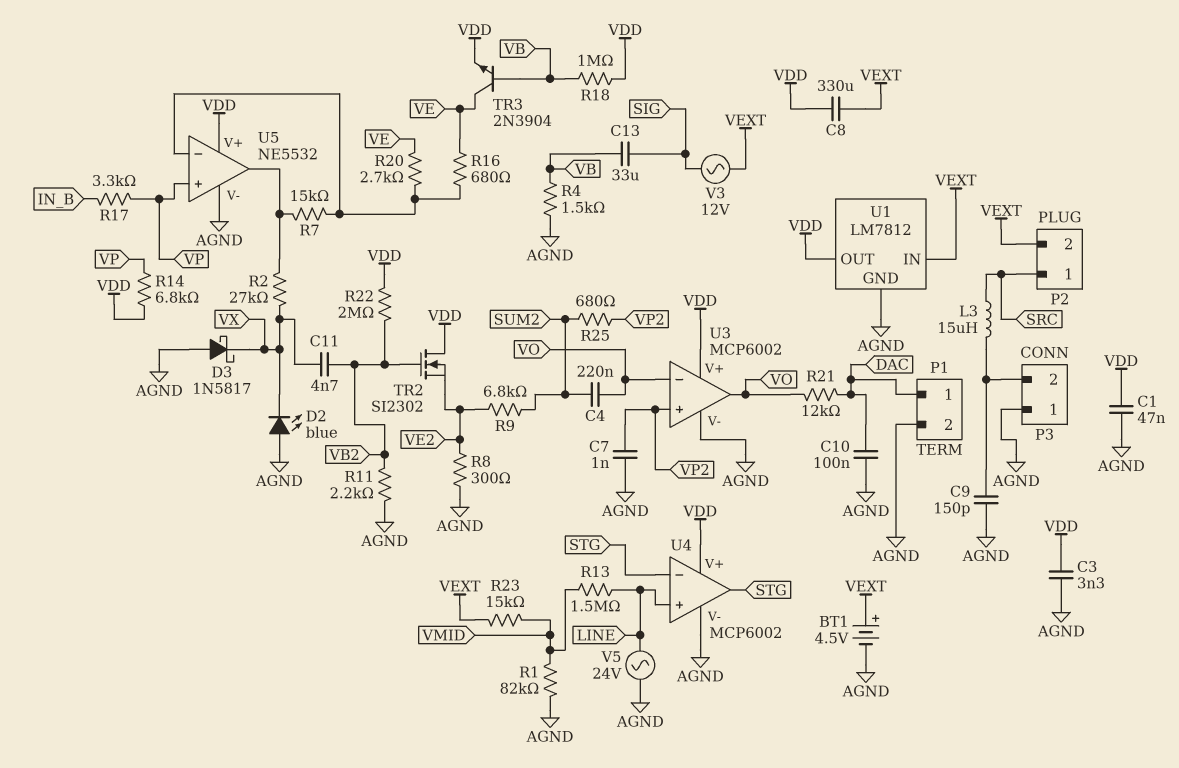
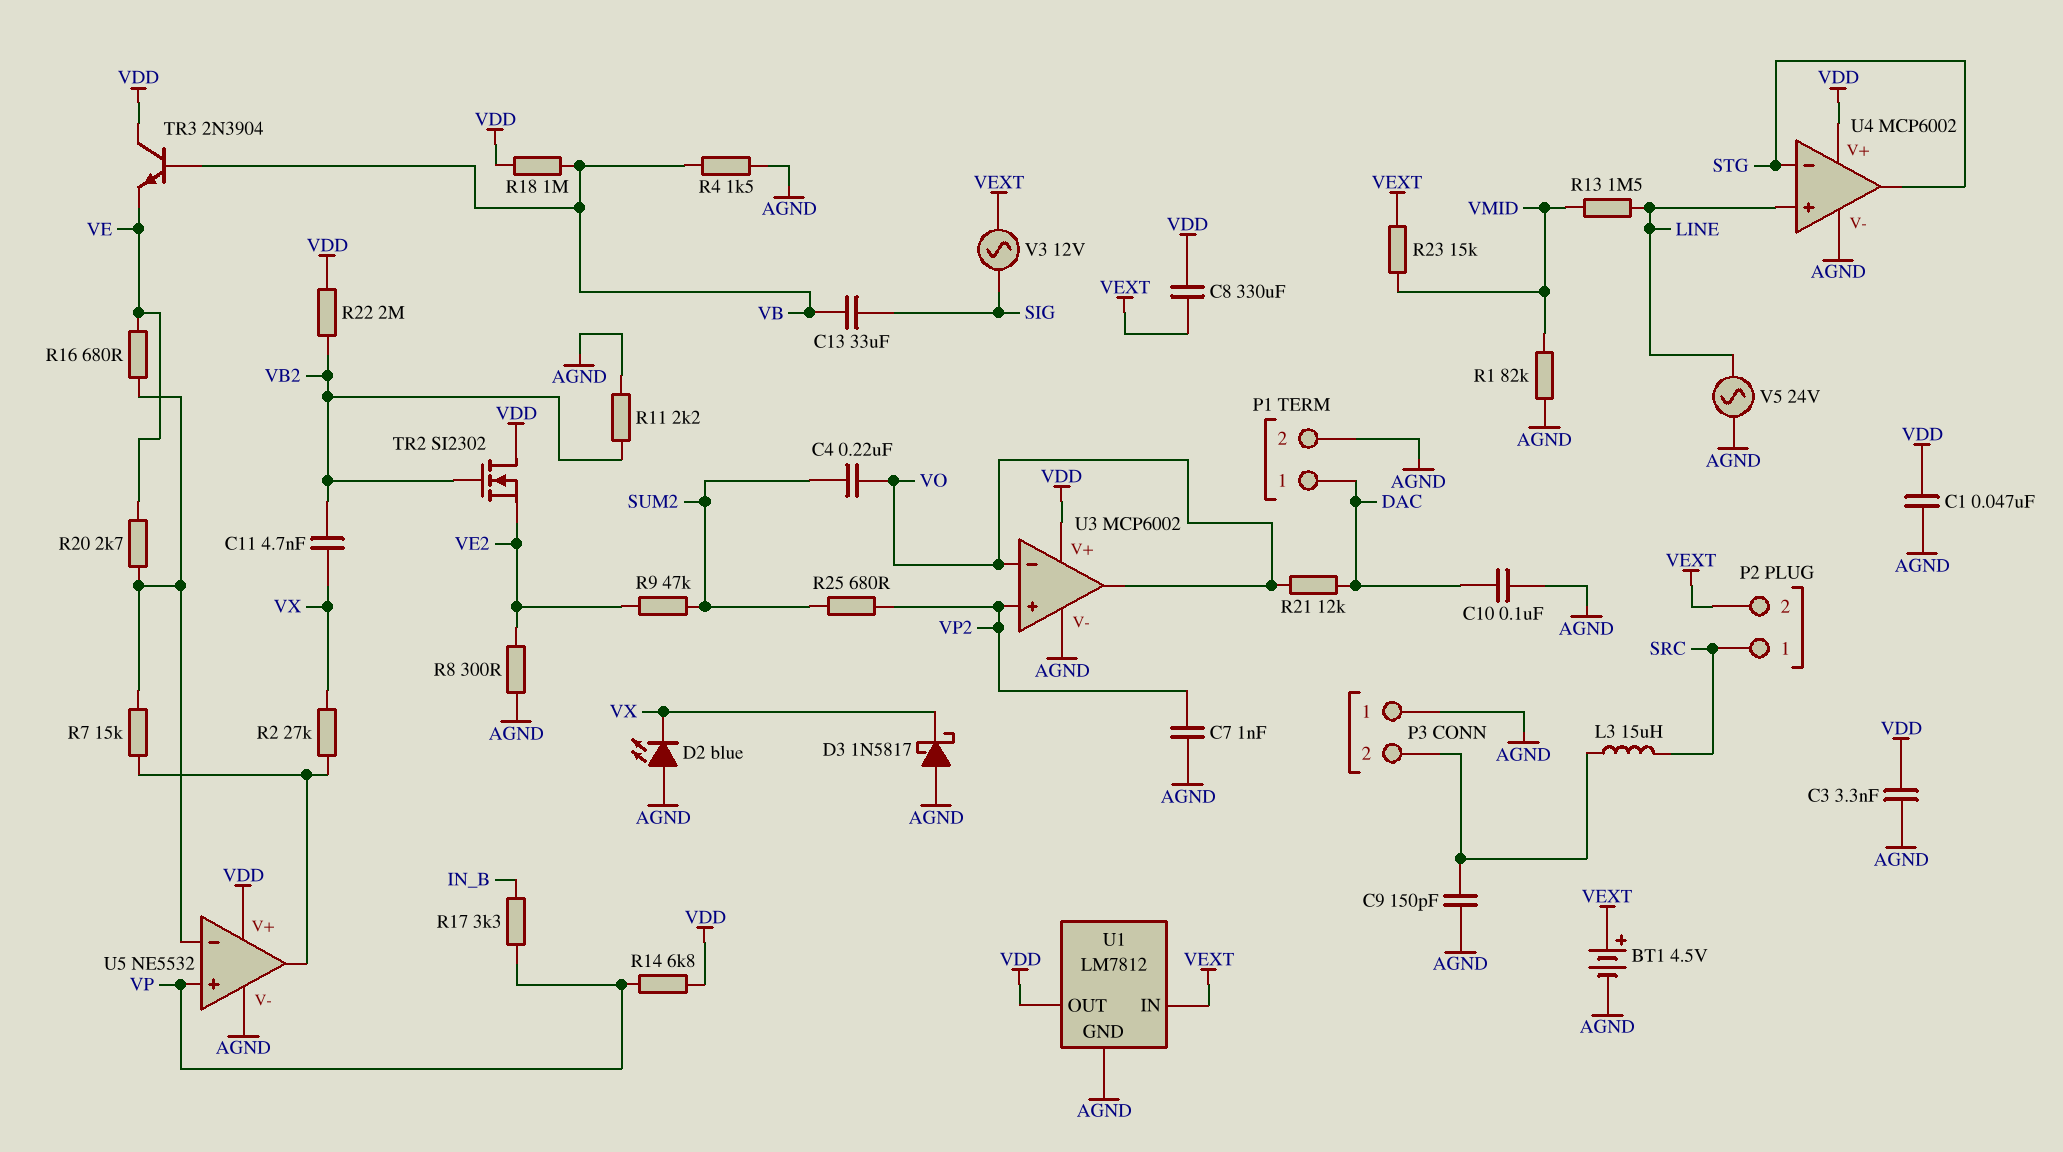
R9: 6.8k (SUM2, VE2) -> 47k (SUM2, VE2)
TR3: NPN 2N3904 (B VB, C VE, E VDD) -> NPN 2N3904 (B VB, C VDD, E VE)

